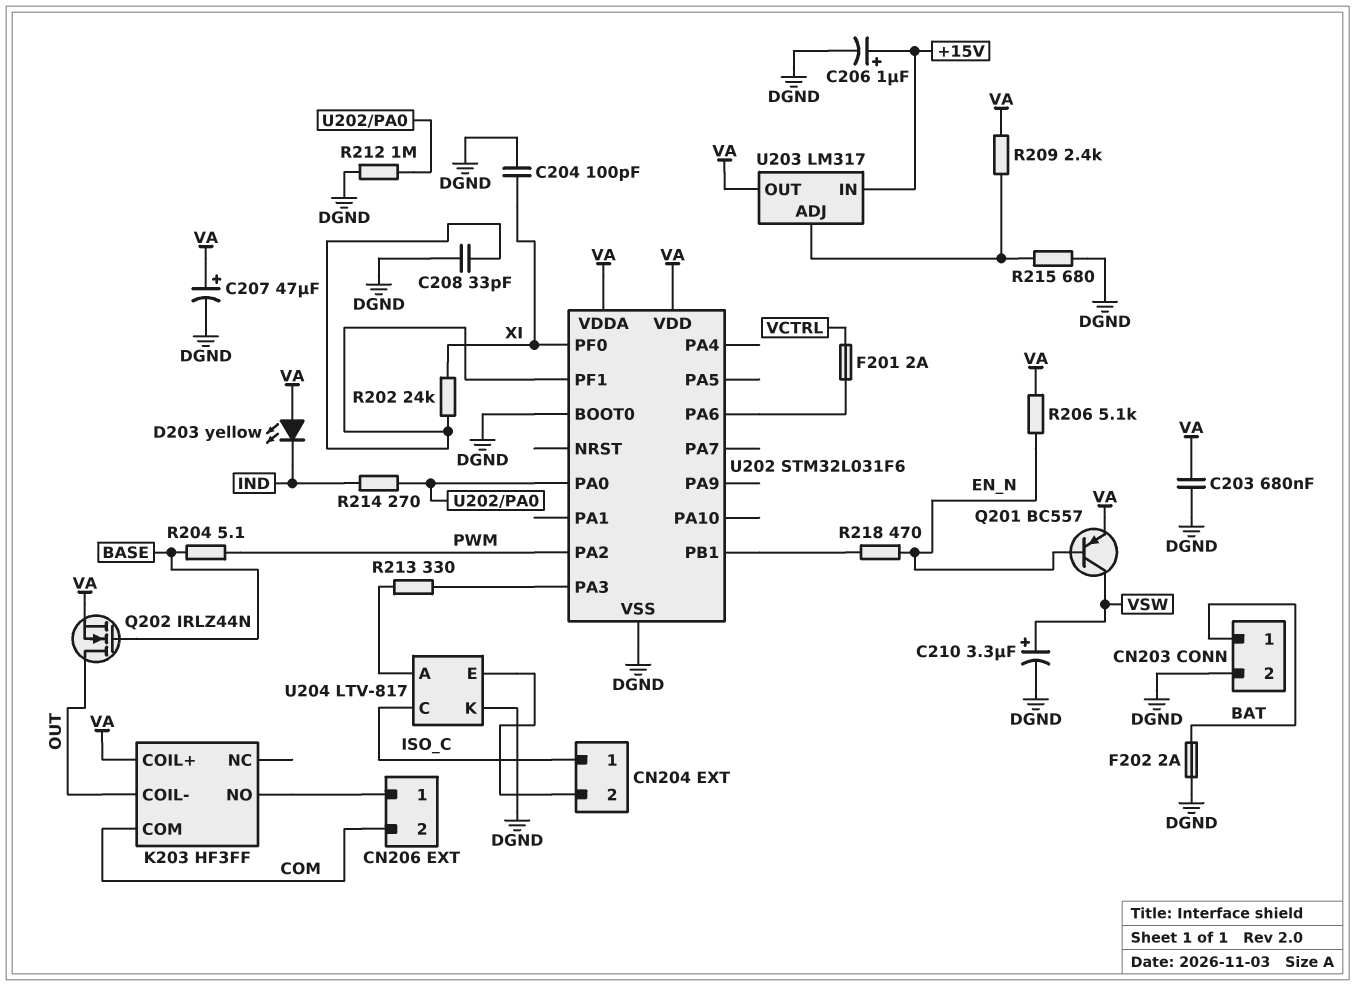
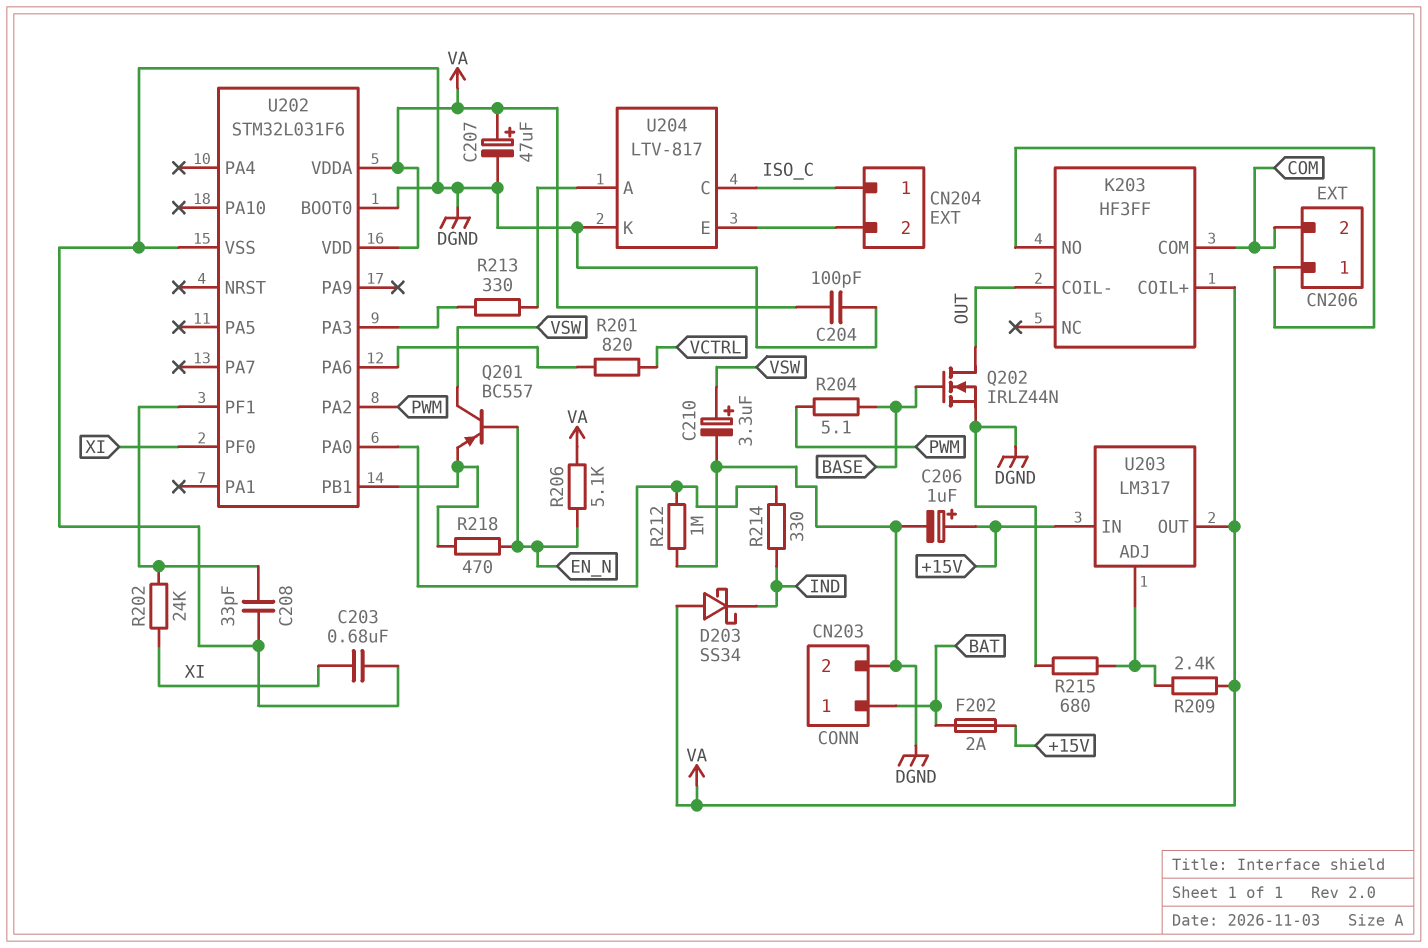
C203: 680nF (DGND, VA) -> 680nF (DGND, XI)
C204: 100pF (DGND, XI) -> 100pF (DGND, VA)
D203: LED yellow (A VA, K IND) -> schottky SS34 (A VA, K IND)
F201: 2A (U202/PA6, VCTRL) -> none
F202: 2A (BAT, DGND) -> 2A (+15V, BAT)
Q201: PNP BC557 (B EN_N, C VSW, E VA) -> PNP BC557 (B EN_N, C VSW, E U202/PB1)
Q202: NMOS IRLZ44N (G BASE, D OUT, S VA) -> NMOS IRLZ44N (G BASE, D OUT, S DGND)
R201: none -> 820 (U202/PA6, VCTRL)
R214: 270 (IND, U202/PA0) -> 330 (IND, U202/PA0)

